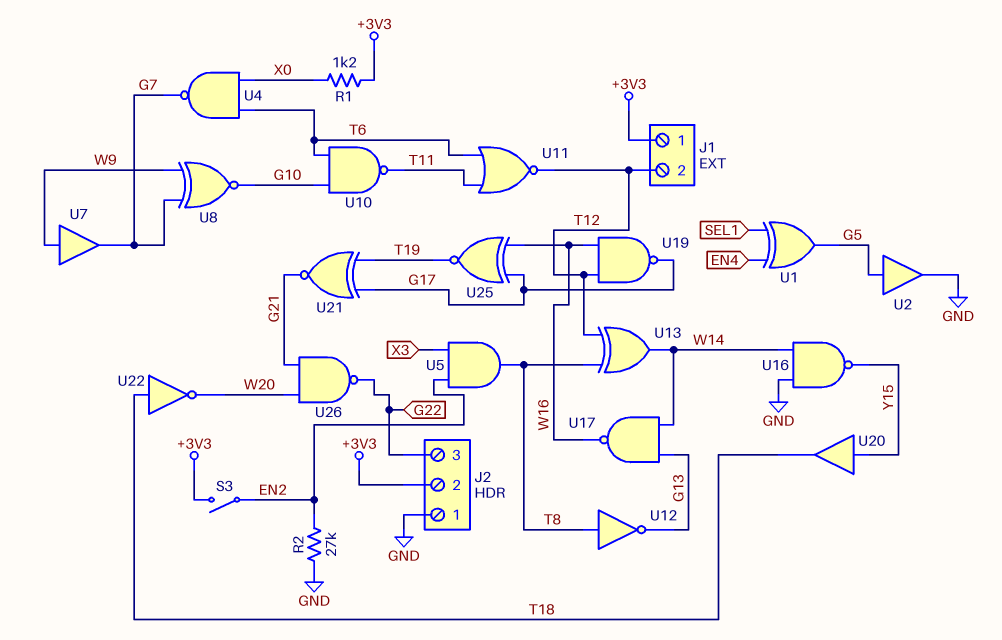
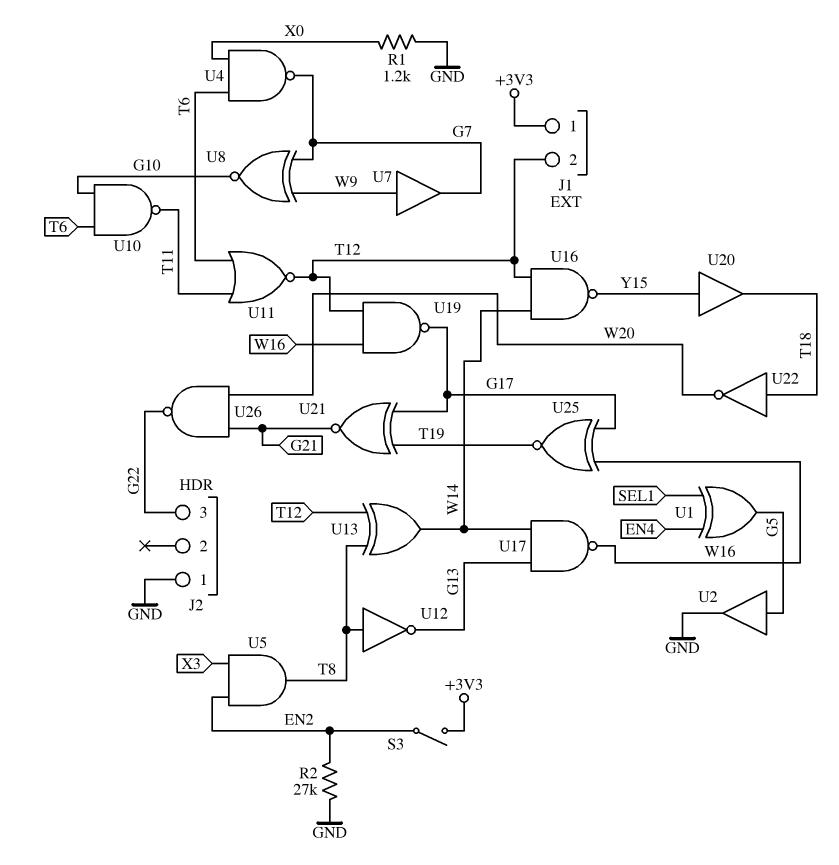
J2 pin 2: +3V3 -> none
R1: 1.2k (+3V3, X0) -> 1.2k (GND, X0)
U16: NAND (in GND, in W14, out Y15) -> NAND (in T12, in W14, out Y15)

